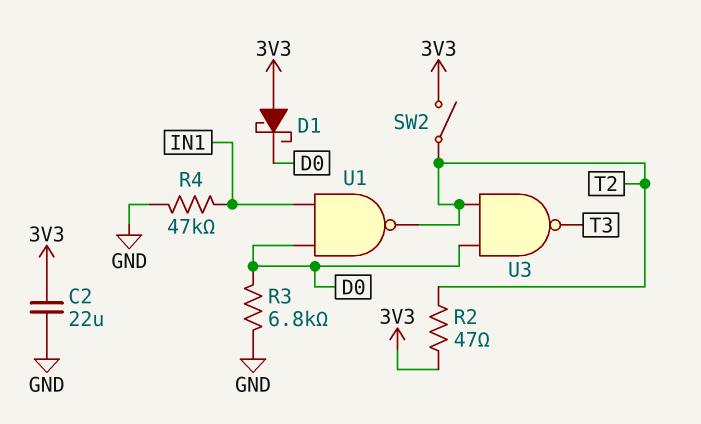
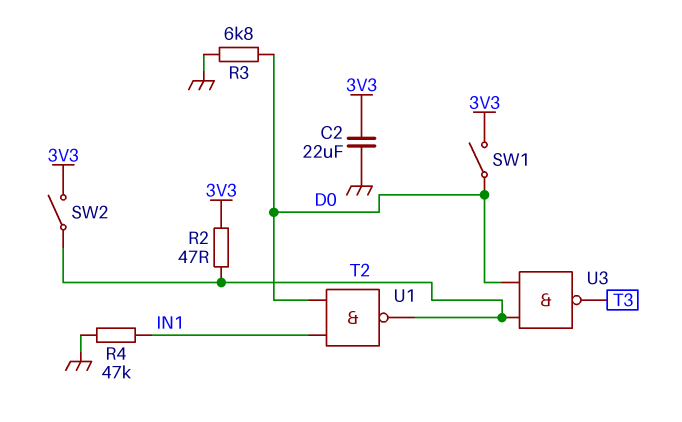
D1: schottky (A 3V3, K D0) -> none
SW1: none -> switch (3V3, D0)

